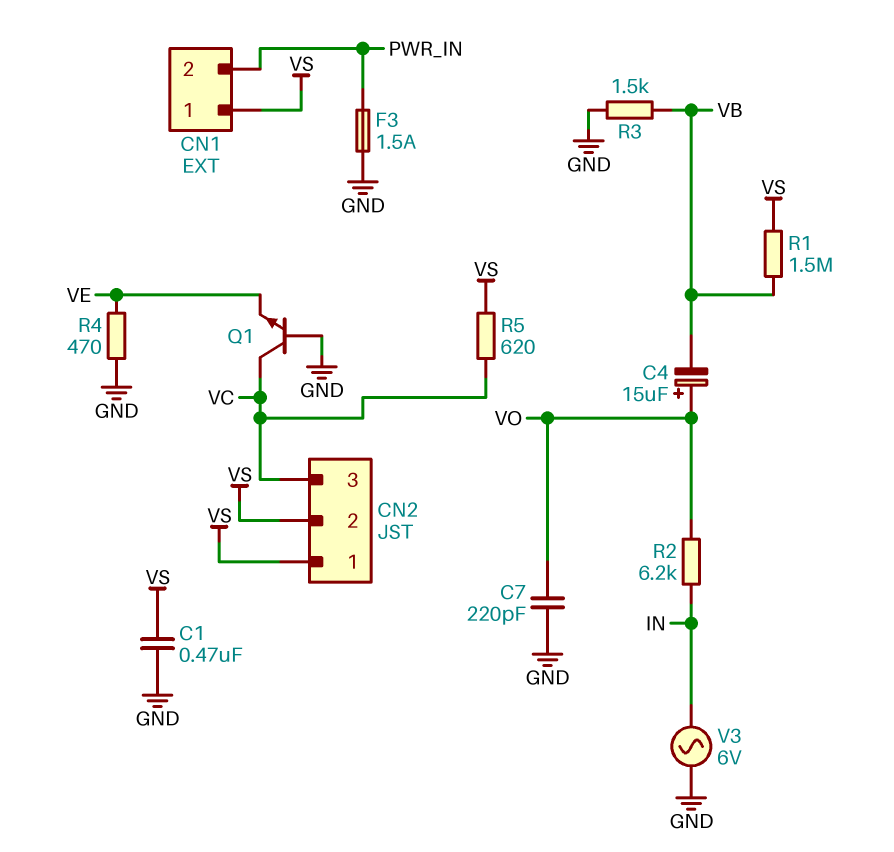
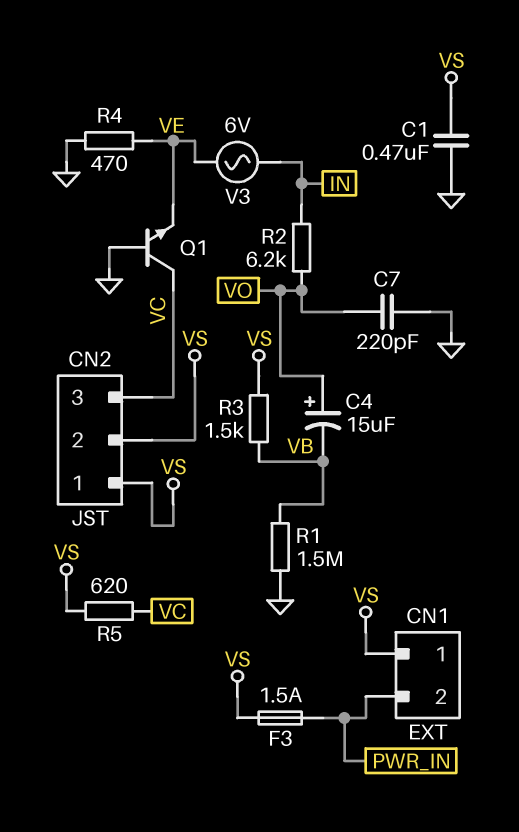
F3: 1.5A (GND, PWR_IN) -> 1.5A (PWR_IN, VS)
R1: 1.5M (VB, VS) -> 1.5M (GND, VB)
R3: 1.5k (GND, VB) -> 1.5k (VB, VS)
V3: AC 6V (GND, IN) -> AC 6V (IN, VE)

